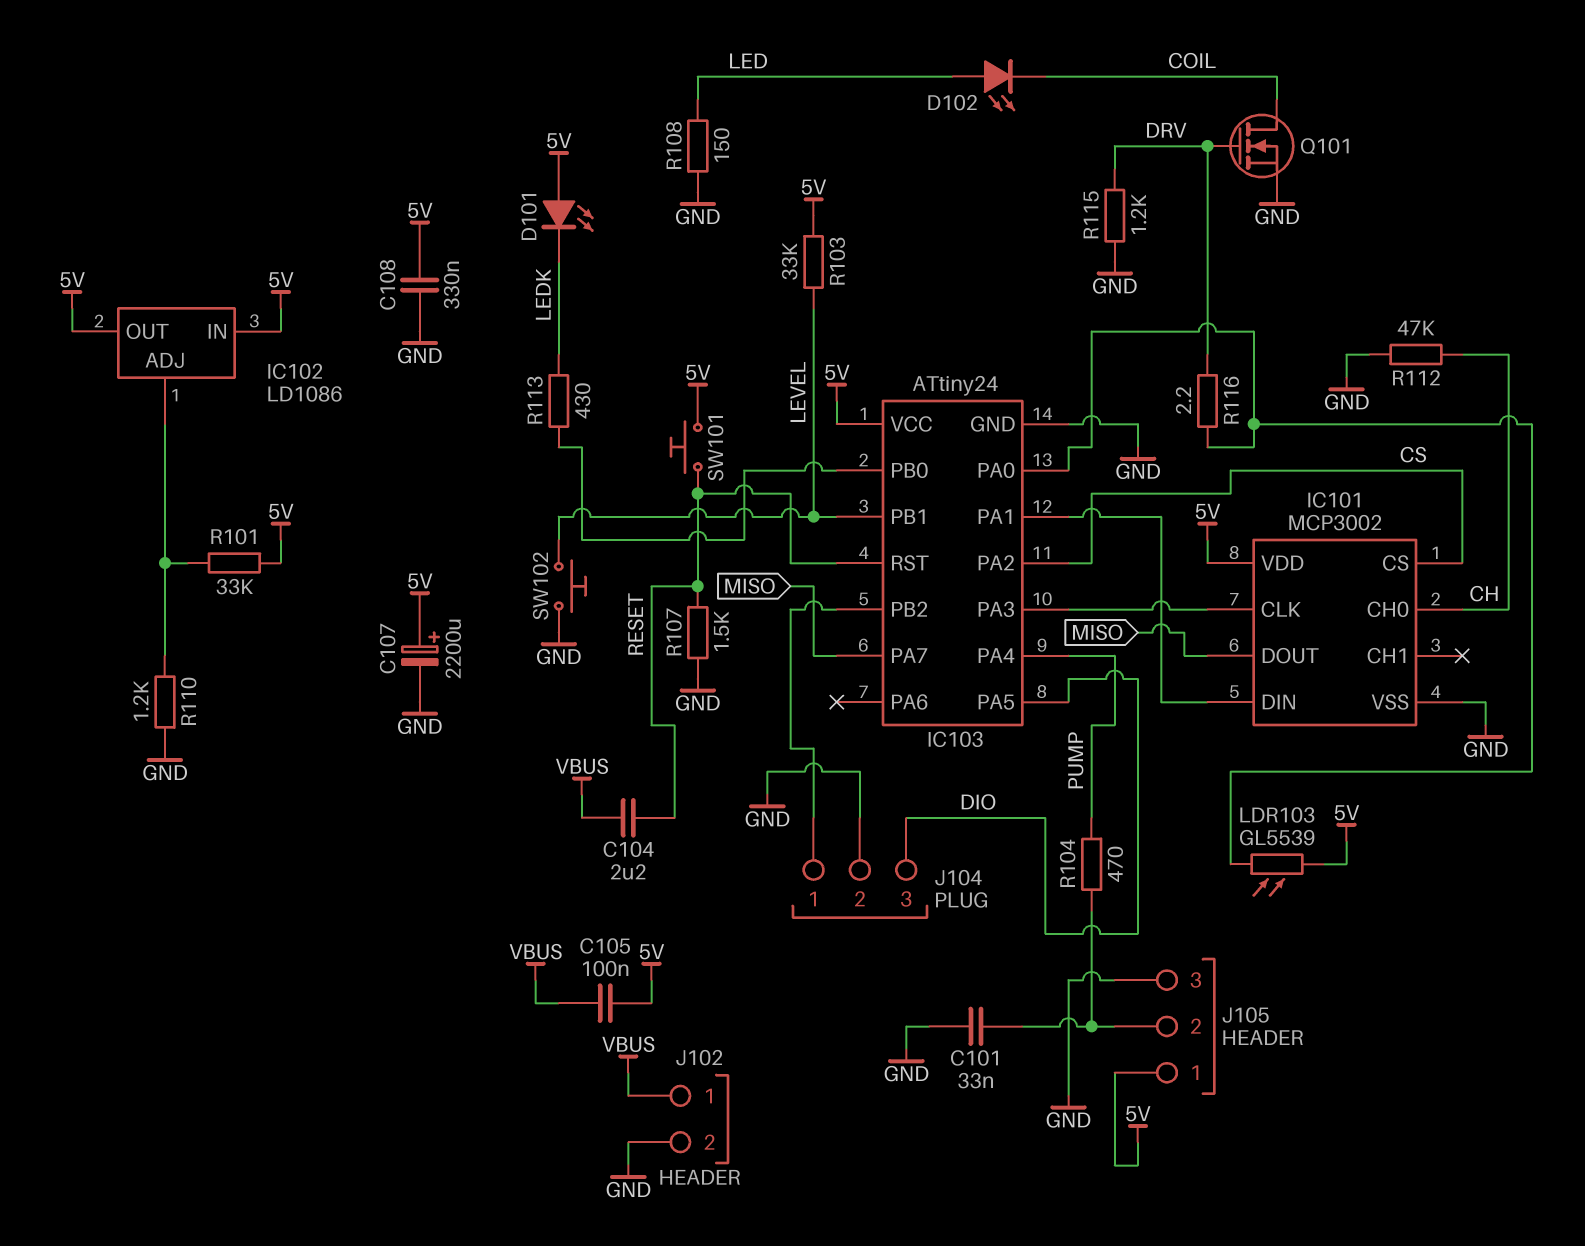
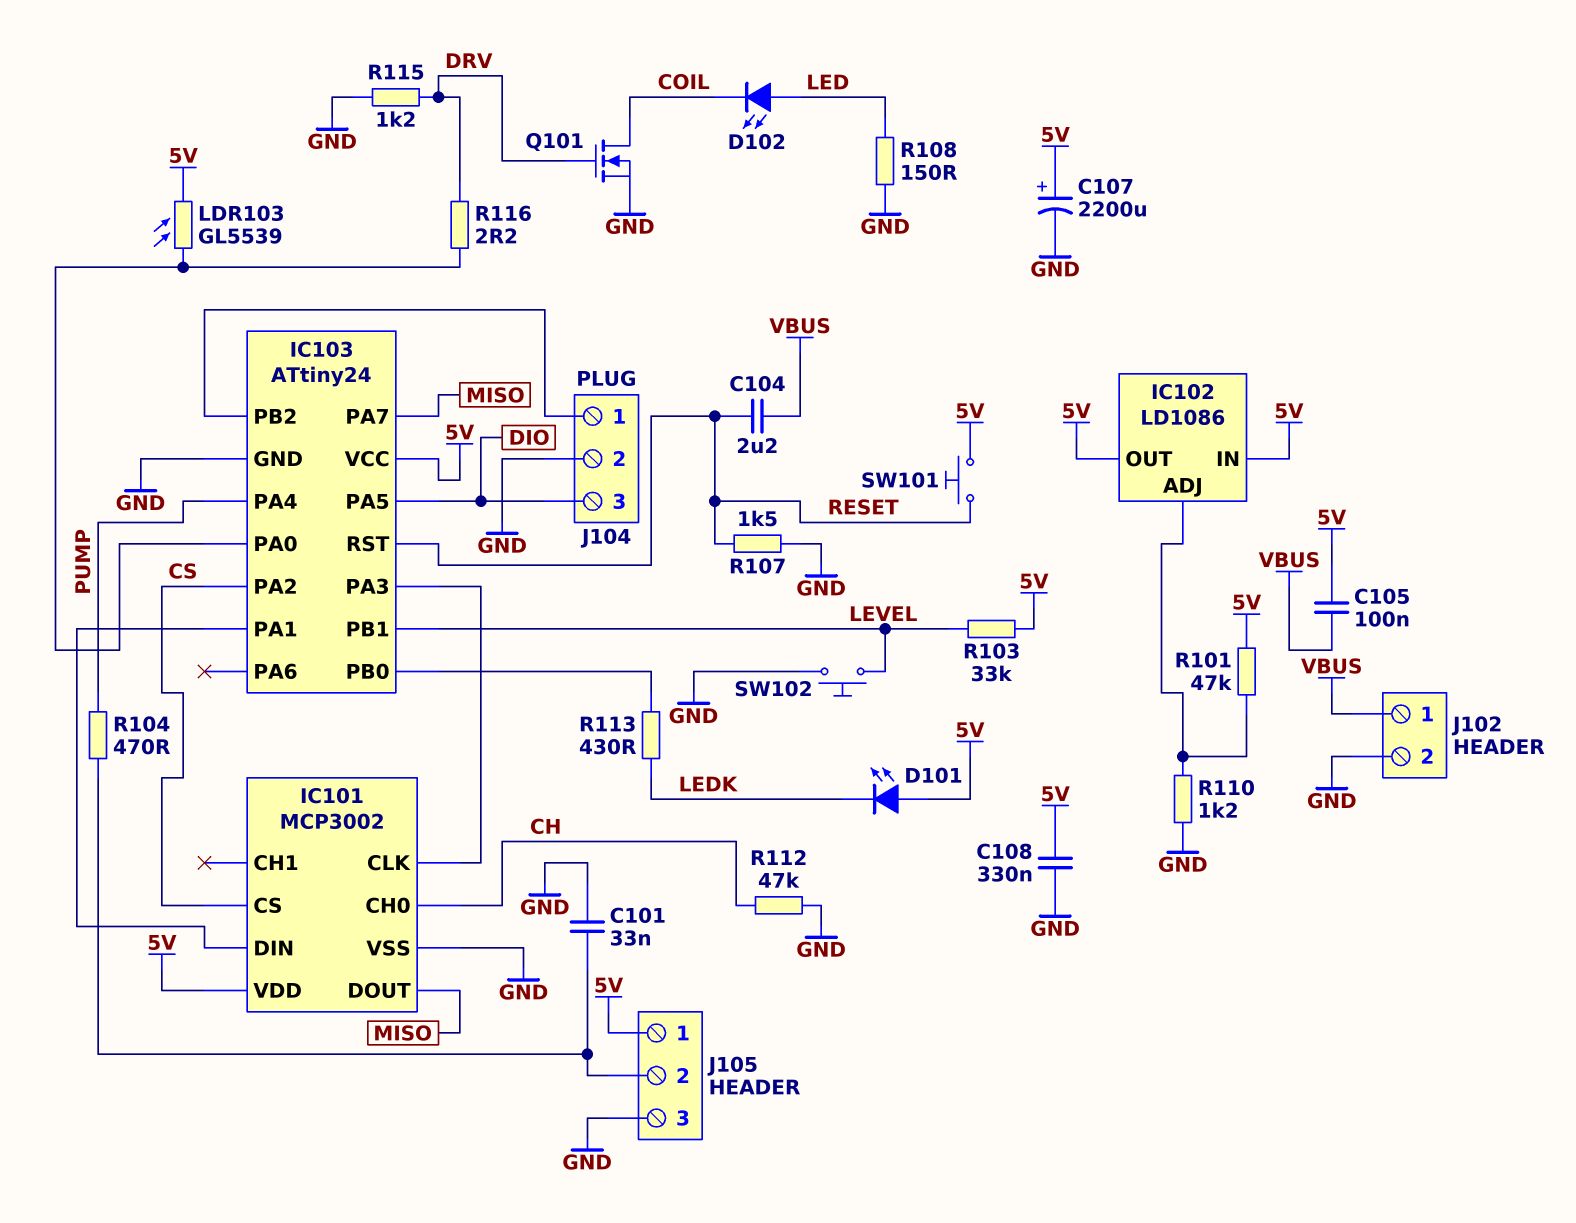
R101: 33k (5V, IC102/ADJ) -> 47k (5V, IC102/ADJ)

